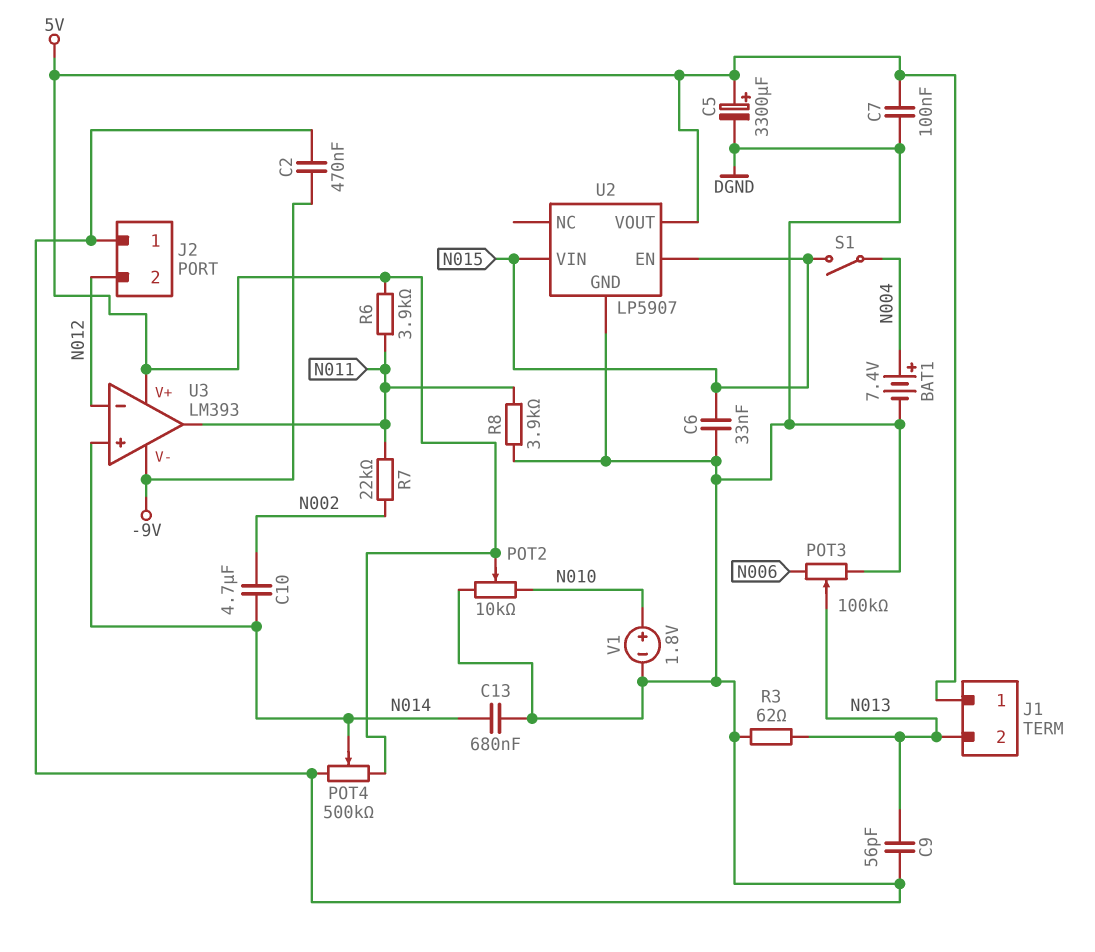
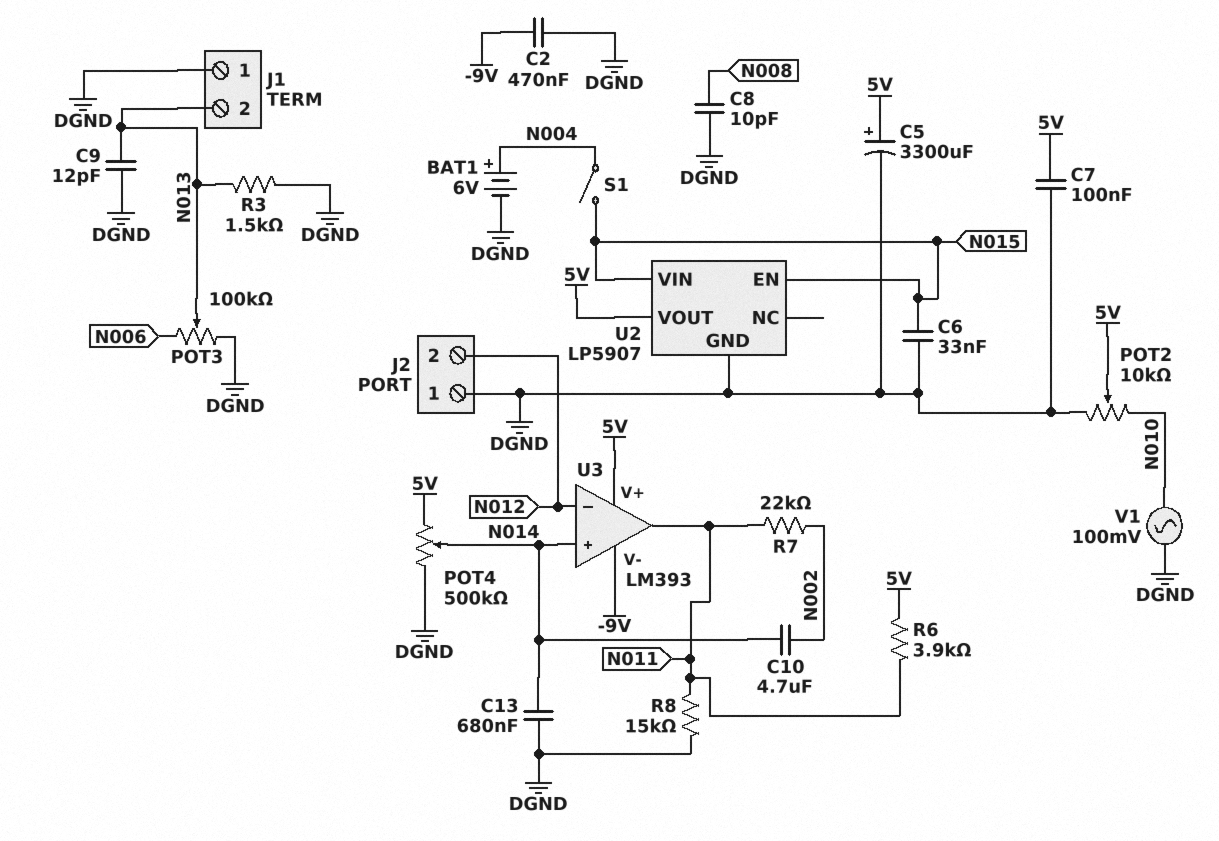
BAT1: 7.4V (plus N004, minus DGND) -> 6V (plus N004, minus DGND)
C8: none -> 10pF (DGND, N008)
C9: 56pF (DGND, N013) -> 12pF (DGND, N013)
J1 pin 1: 5V -> DGND
R3: 62 (DGND, N013) -> 1.5k (DGND, N013)
R8: 3.9k (DGND, N011) -> 15k (DGND, N011)
V1: 1.8V (plus N010, minus DGND) -> AC 100mV (DGND, N010)

